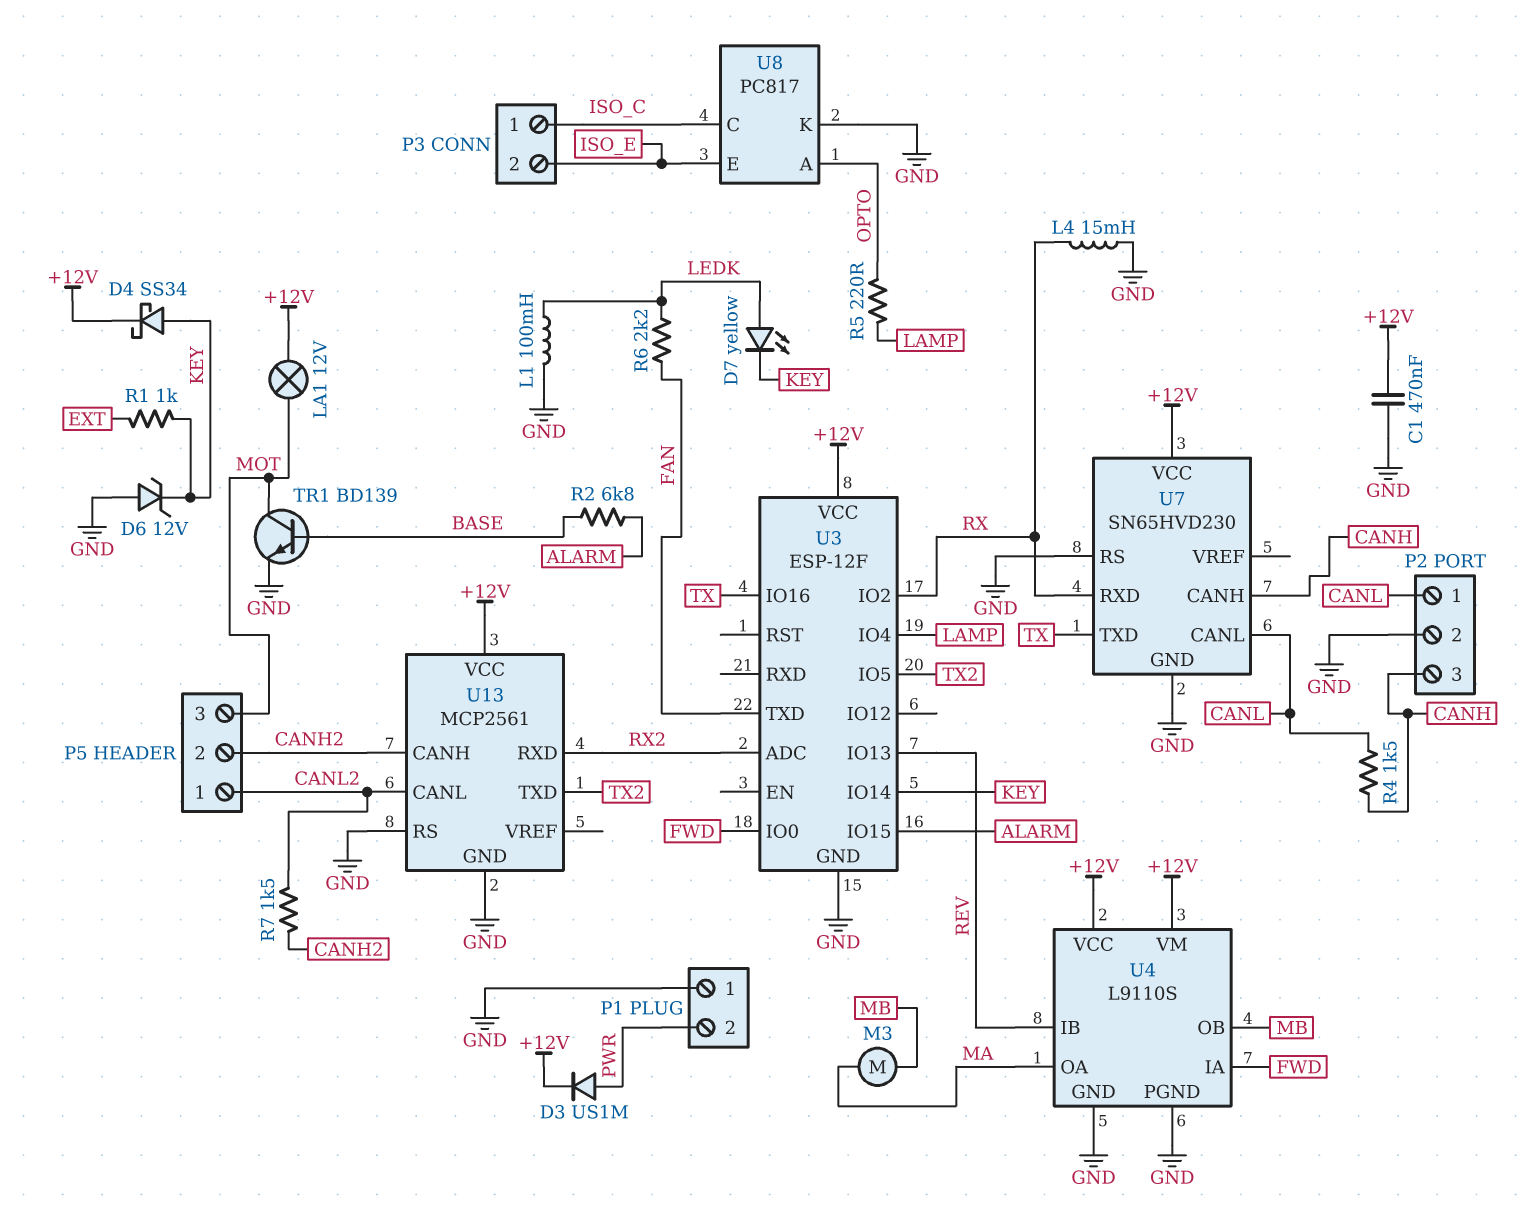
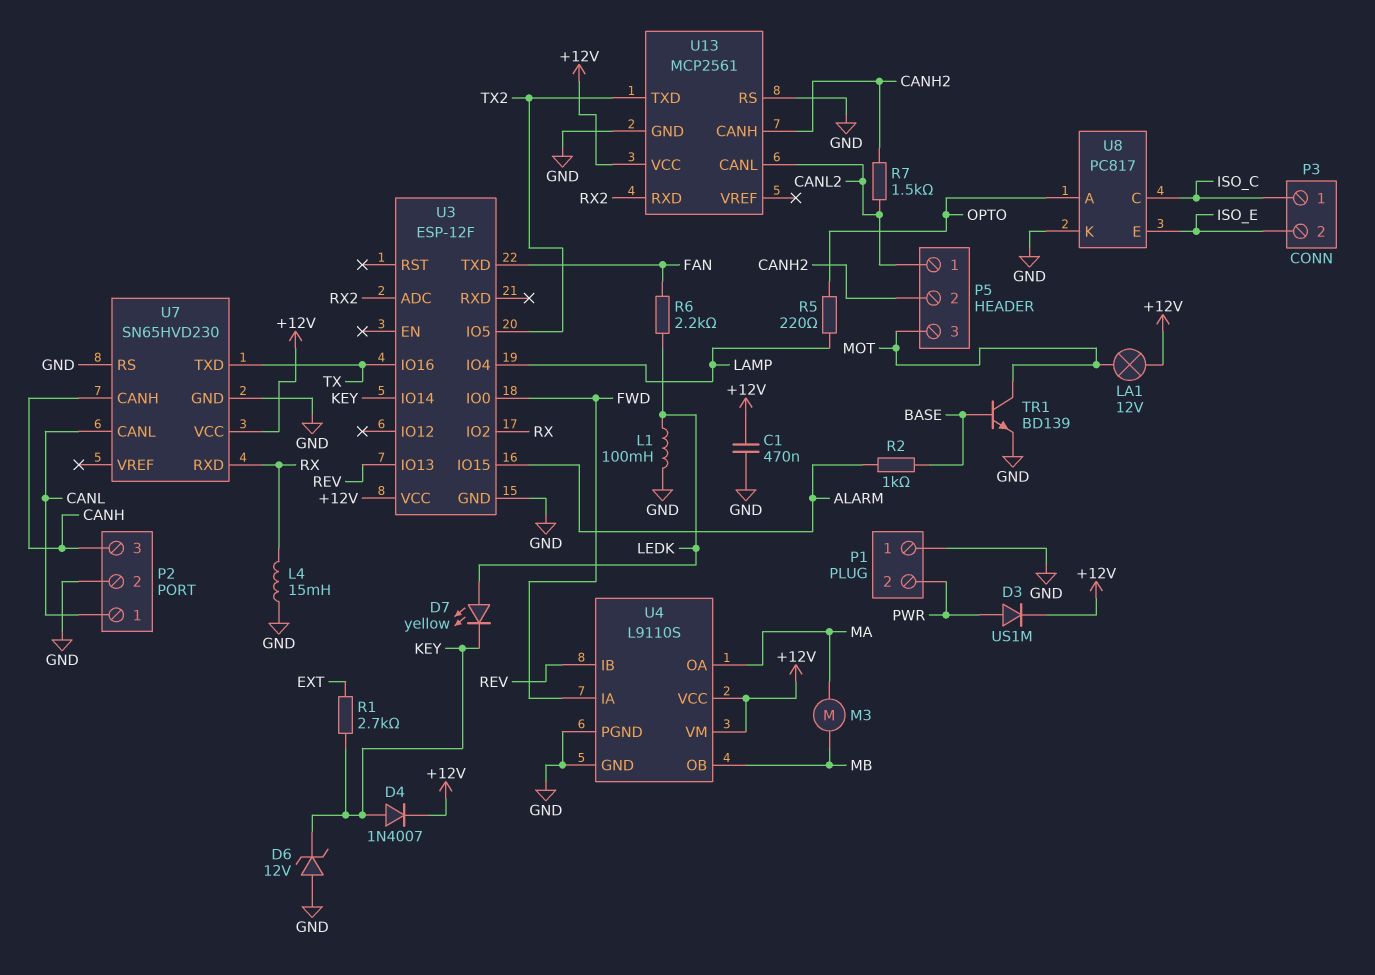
D4: schottky SS34 (A KEY, K +12V) -> diode 1N4007 (A KEY, K +12V)
R1: 1k (EXT, KEY) -> 2.7k (EXT, KEY)
R2: 6.8k (ALARM, BASE) -> 1k (ALARM, BASE)
R4: 1.5k (CANH, CANL) -> none

